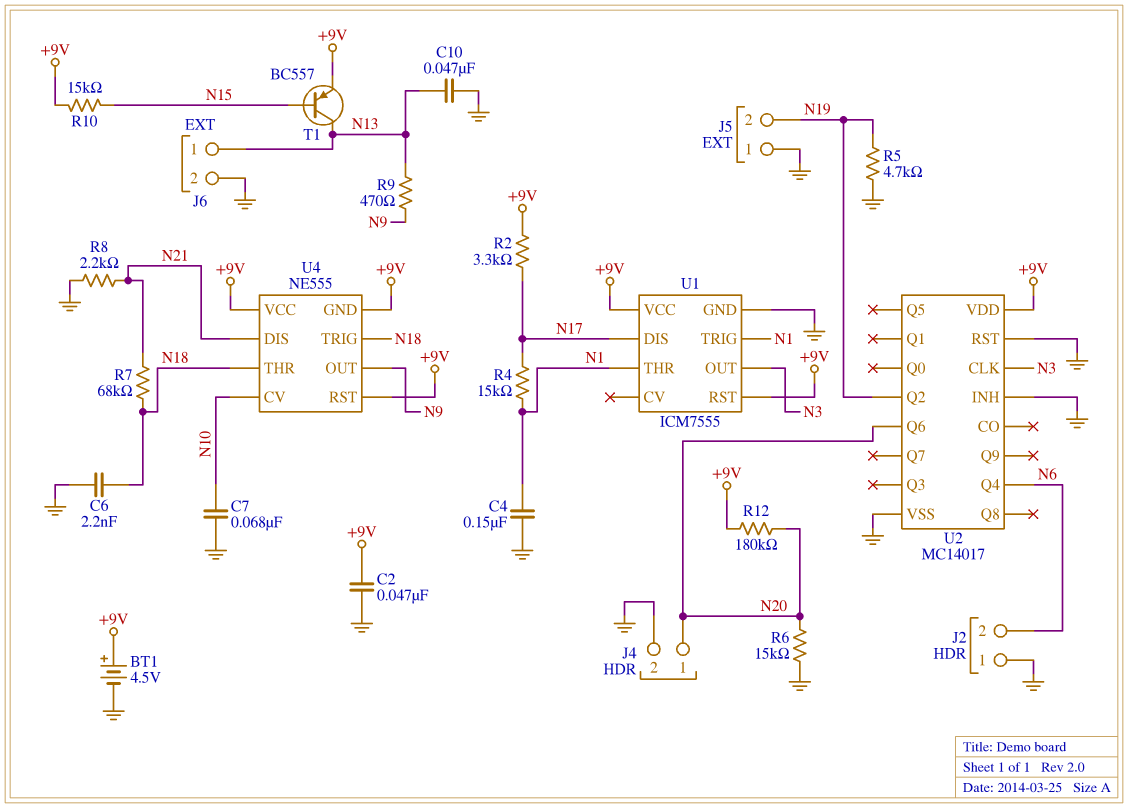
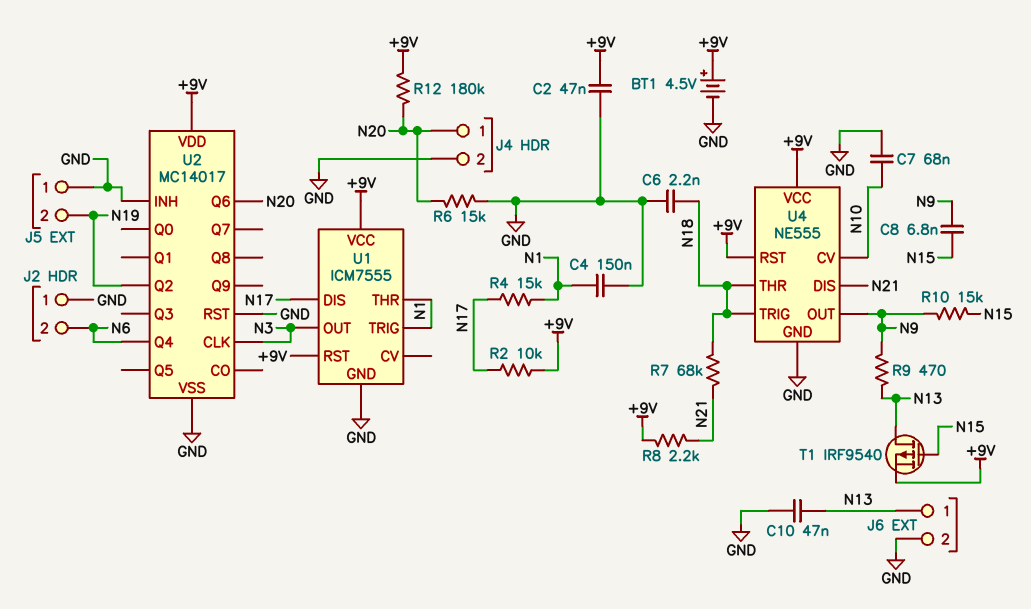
C8: none -> 6.8nF (N9, N15)
R2: 3.3k (+9V, N17) -> 10k (+9V, N17)
R5: 4.7k (GND, N19) -> none
R8: 2.2k (GND, N21) -> 2.2k (+9V, N21)
R10: 15k (+9V, N15) -> 15k (N9, N15)
T1: PNP BC557 (B N15, C N13, E +9V) -> PMOS IRF9540 (G N15, D N13, S +9V)
U4 pin GND: +9V -> GND

